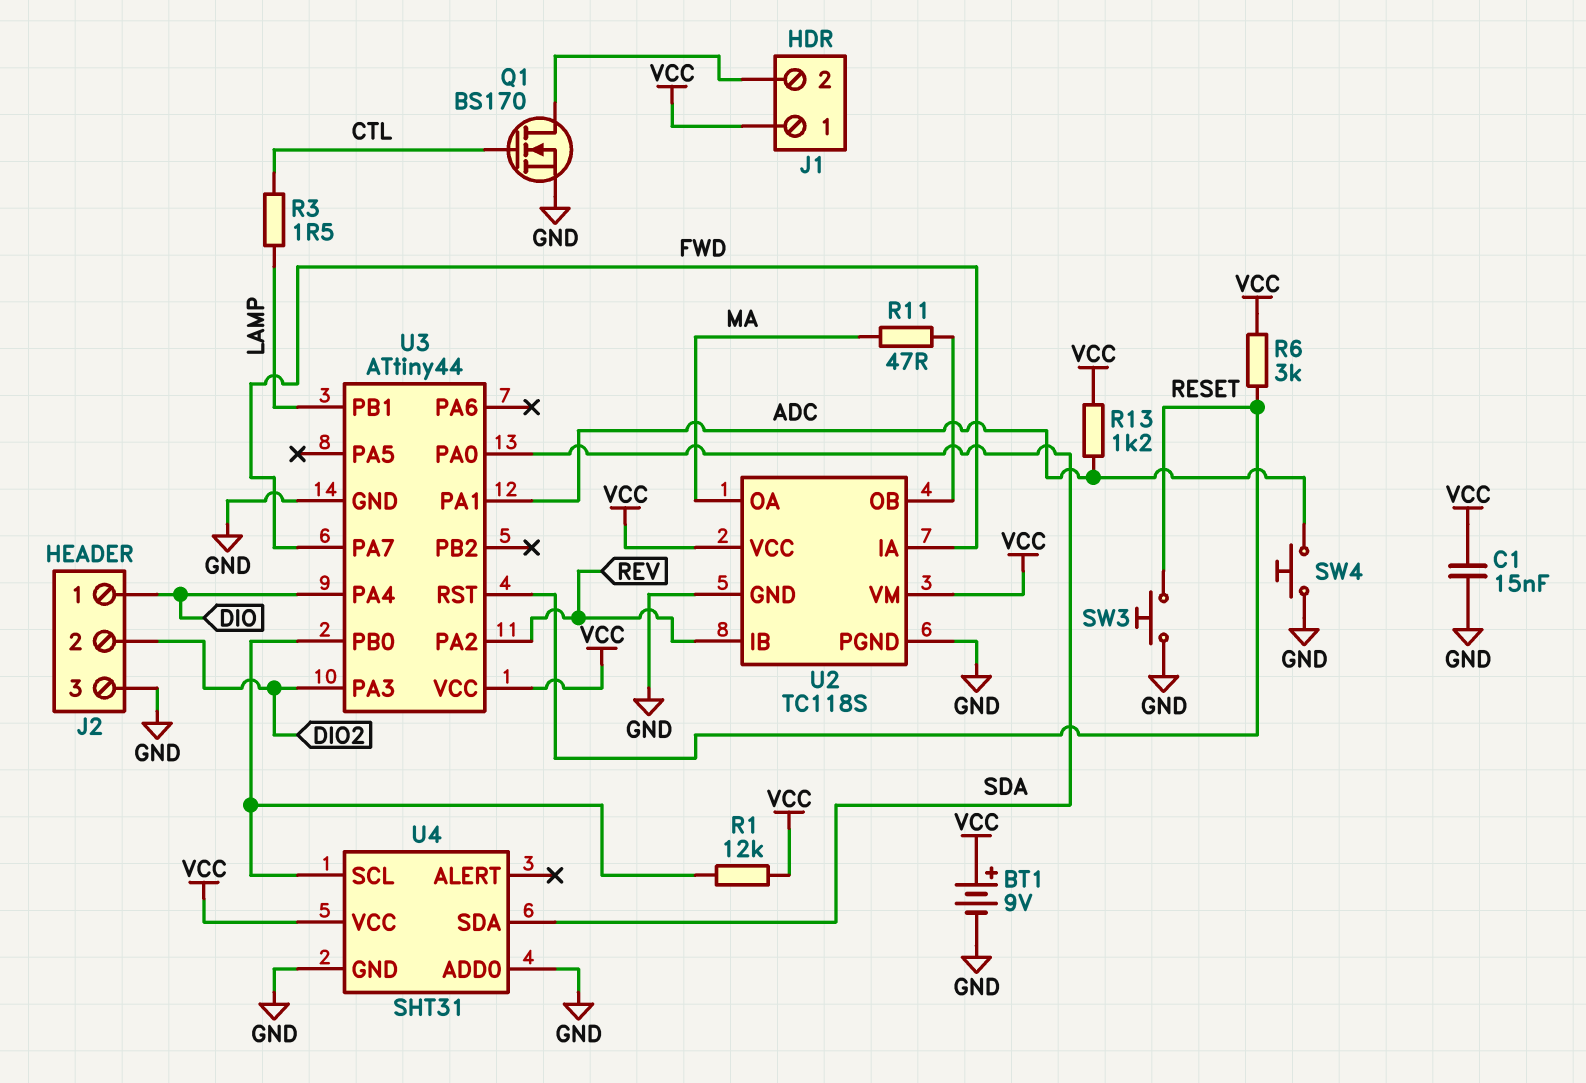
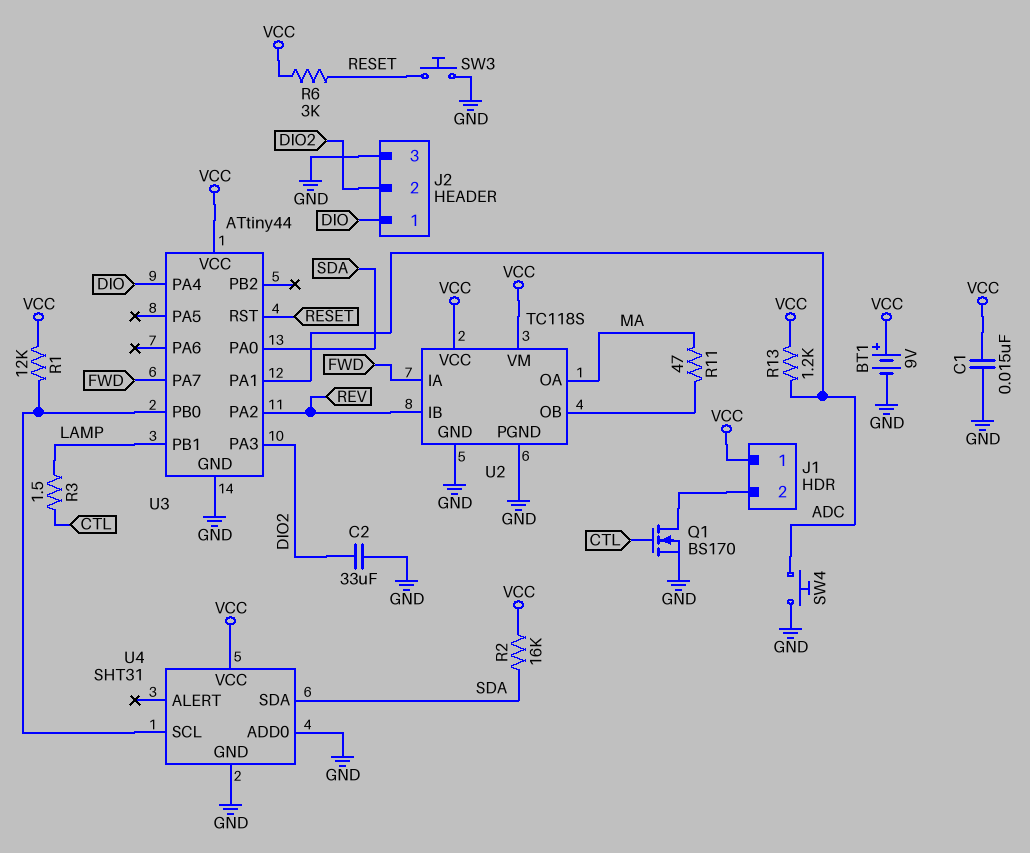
C2: none -> 33uF (DIO2, GND)
R2: none -> 16k (SDA, VCC)

